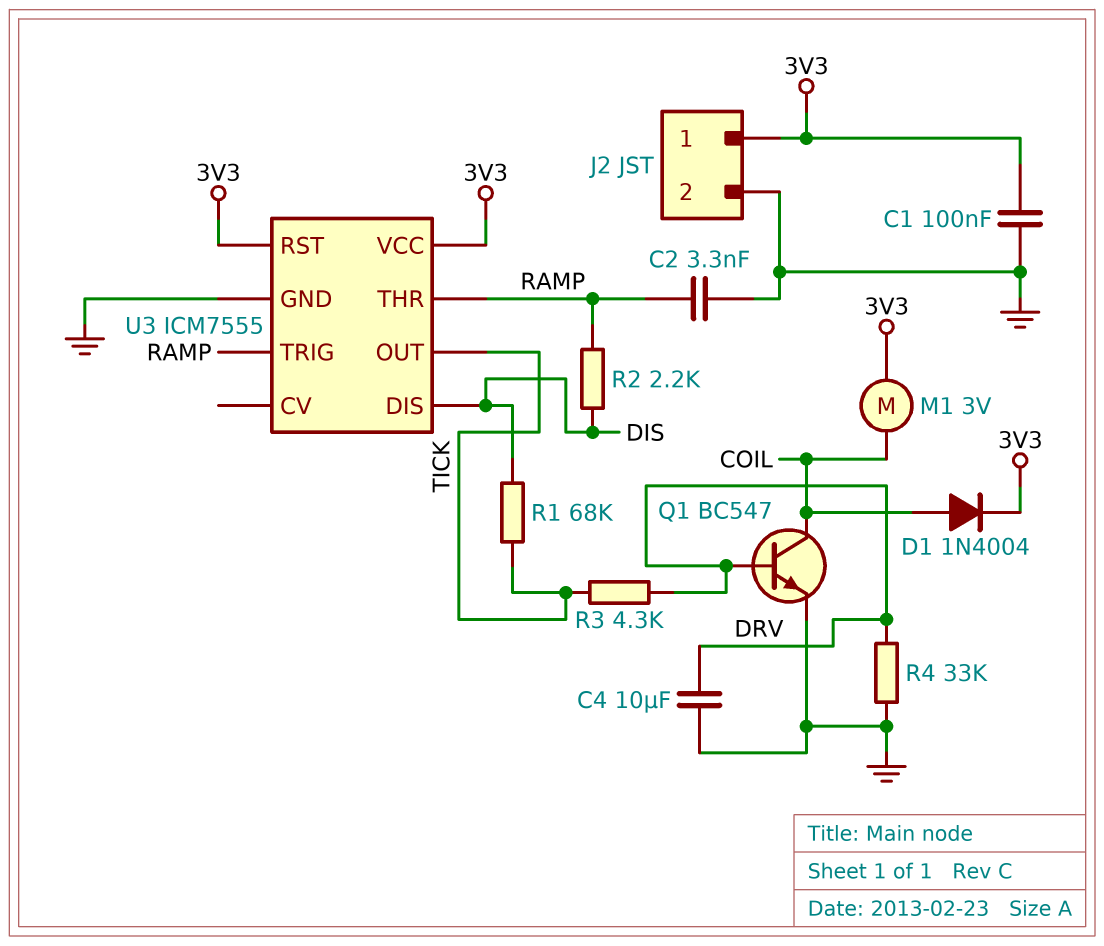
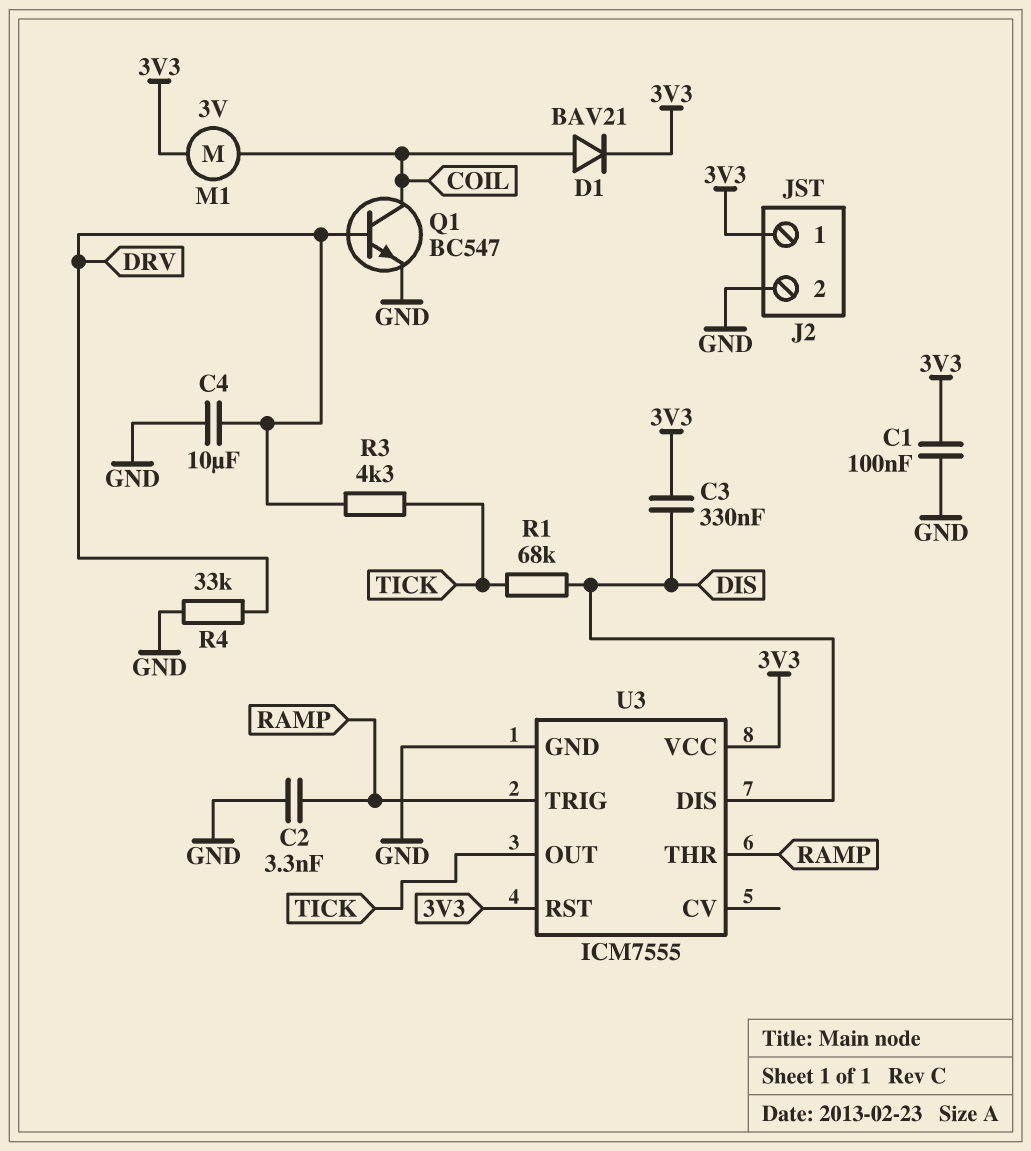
C3: none -> 330nF (3V3, DIS)
D1: diode 1N4004 (A COIL, K 3V3) -> diode BAV21 (A COIL, K 3V3)
R2: 2.2k (DIS, RAMP) -> none

